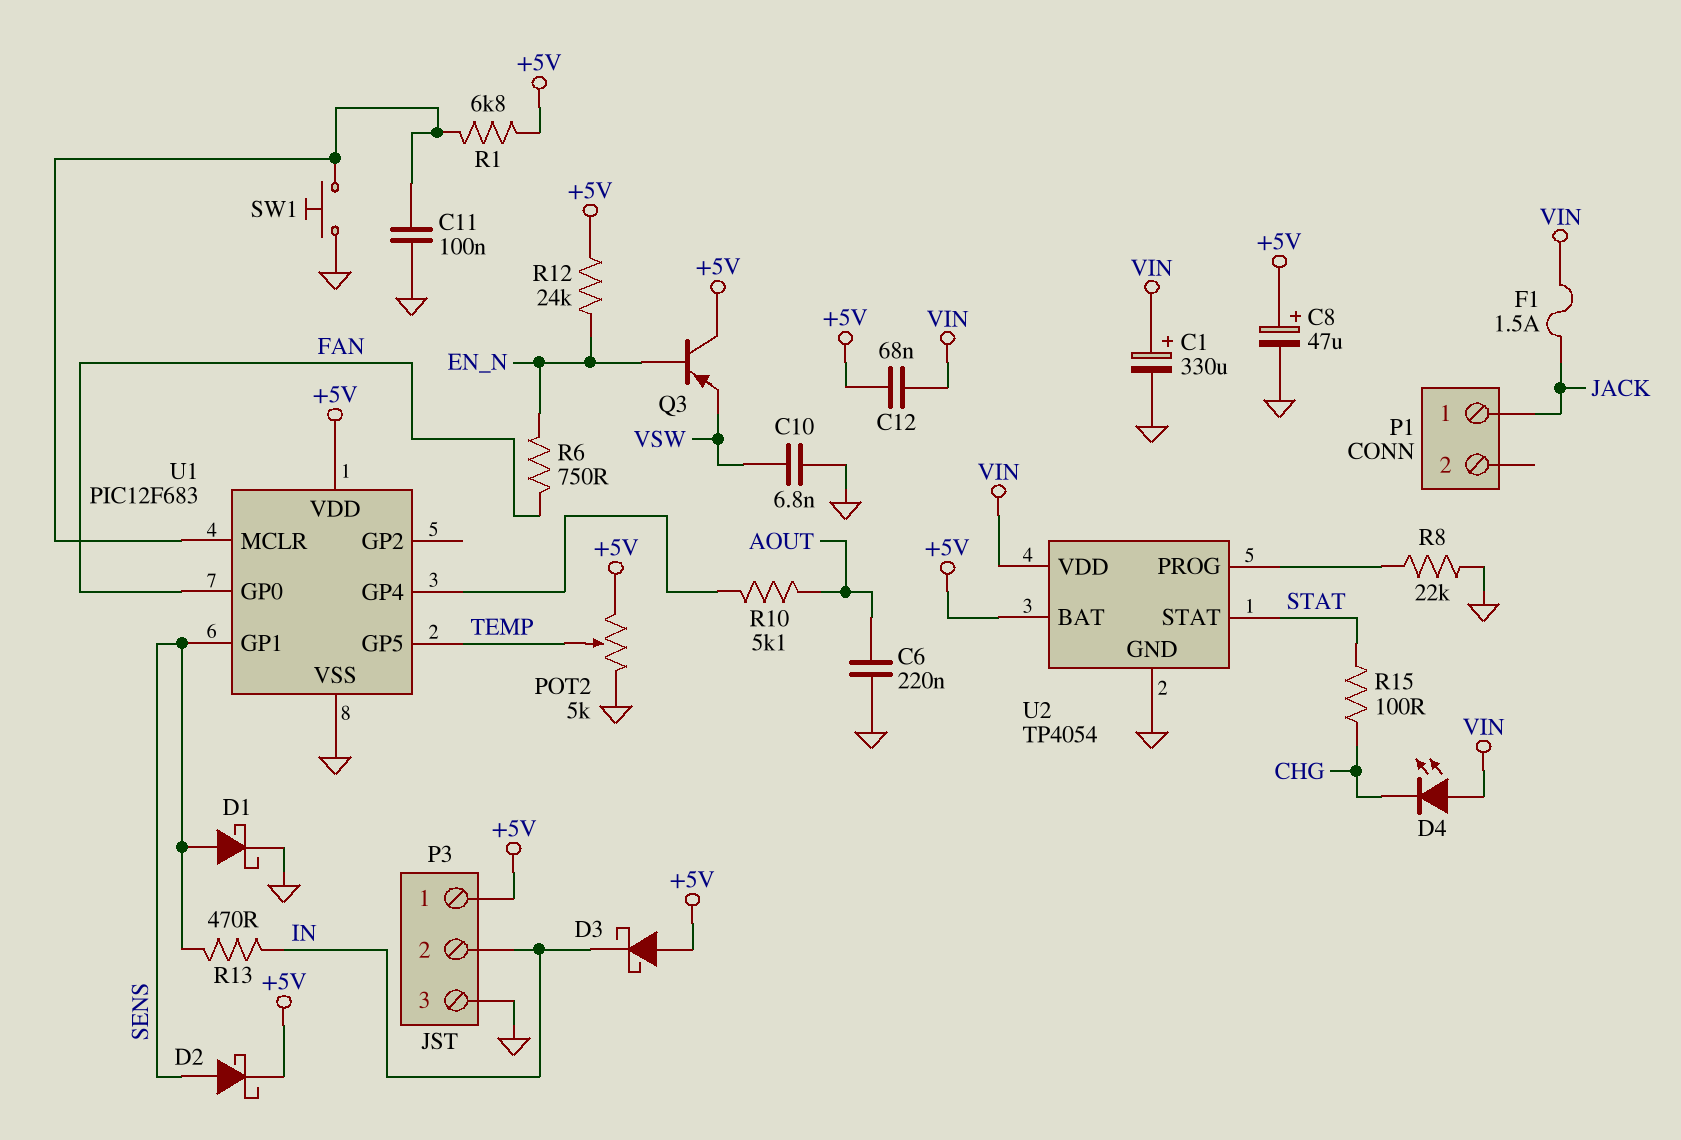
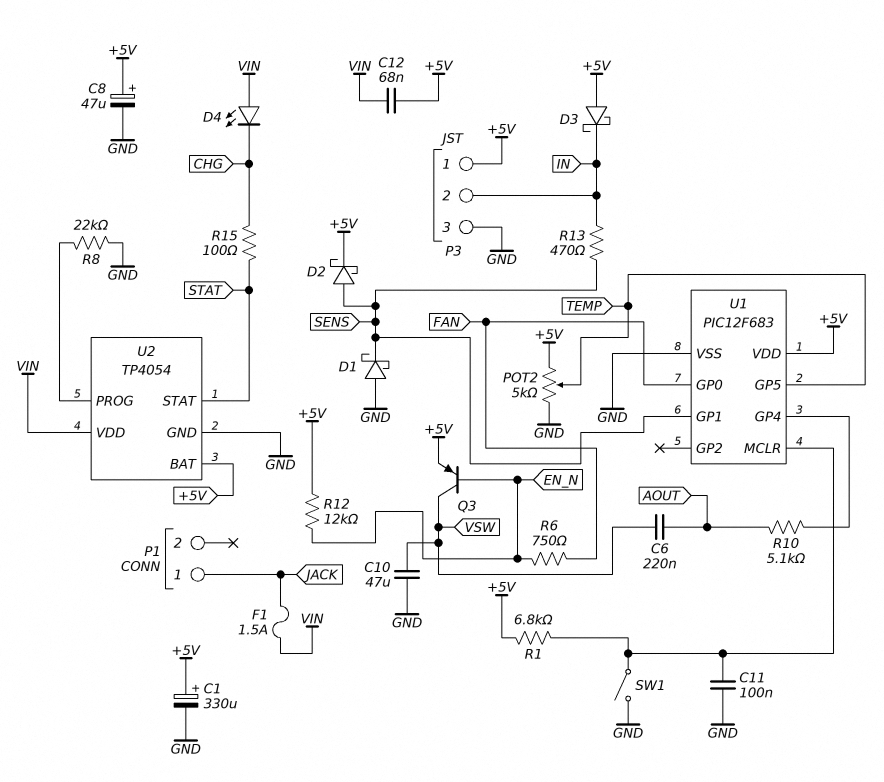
C1: 330uF (plus VIN, minus GND) -> 330uF (plus +5V, minus GND)
C6: 220nF (AOUT, GND) -> 220nF (AOUT, VSW)
C10: 6.8nF (GND, VSW) -> 47uF (GND, VSW)
D1: schottky (A SENS, K GND) -> schottky (A GND, K SENS)
Q3: PNP (B EN_N, C +5V, E VSW) -> PNP (B EN_N, C VSW, E +5V)
R12: 24k (+5V, EN_N) -> 12k (+5V, EN_N)
SW1: button (GND, U1/MCLR) -> switch (GND, U1/MCLR)

